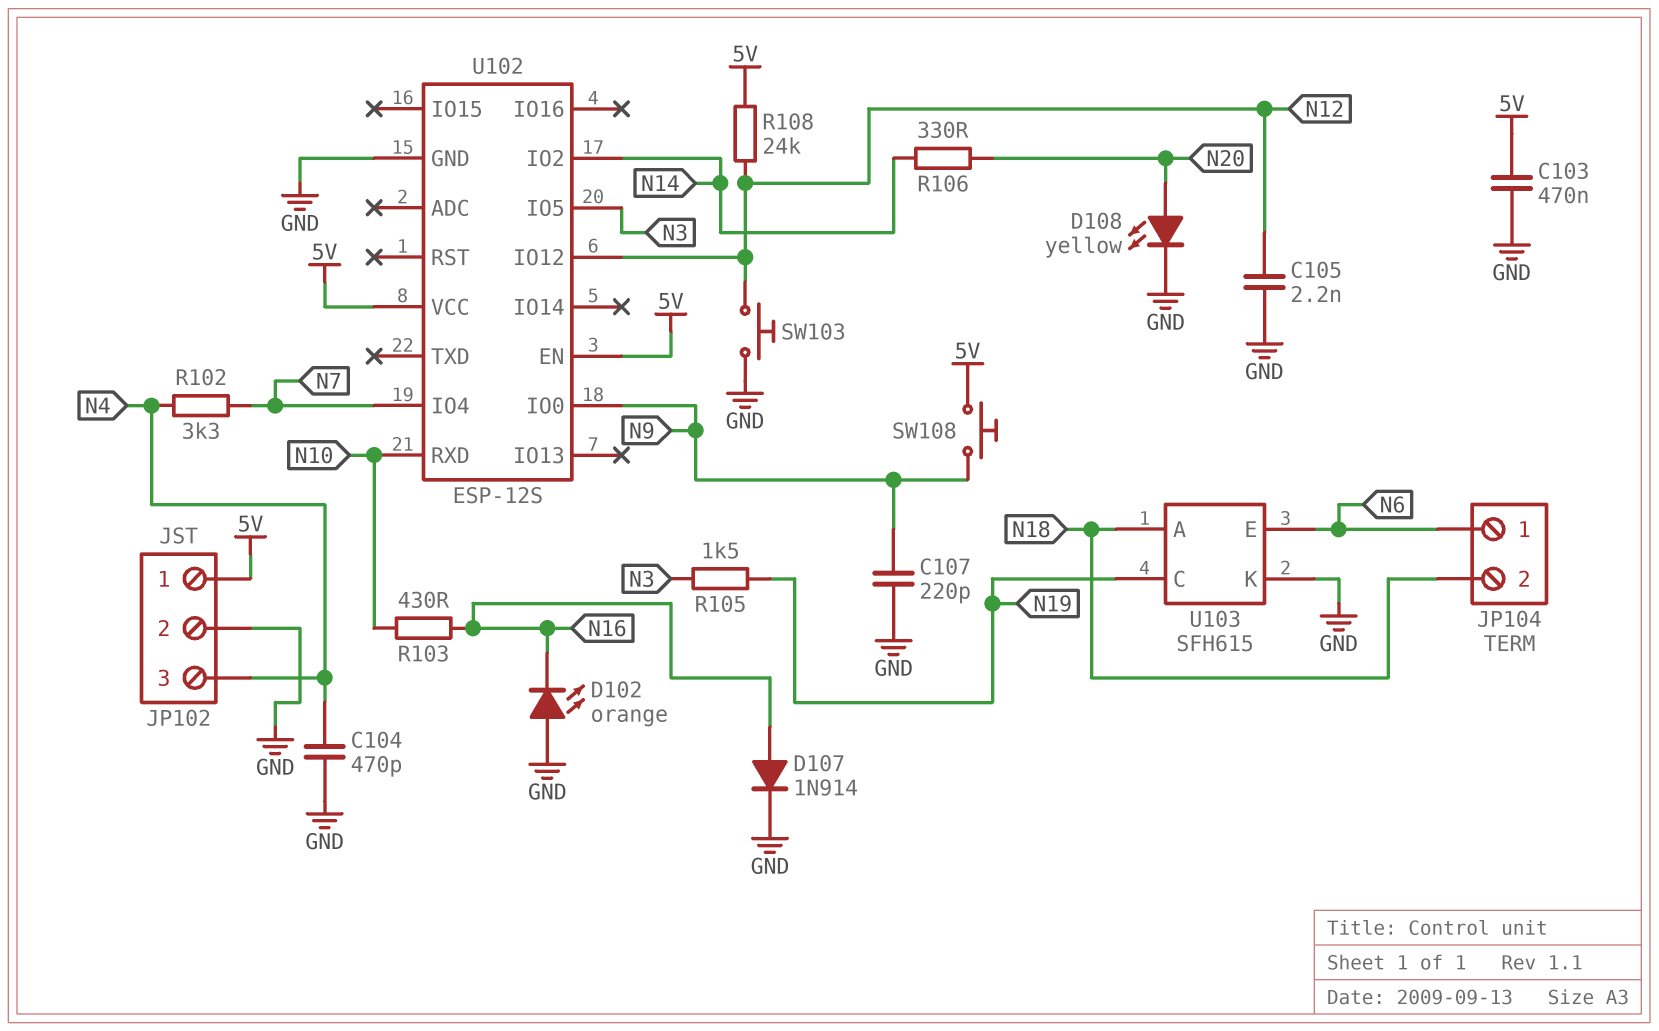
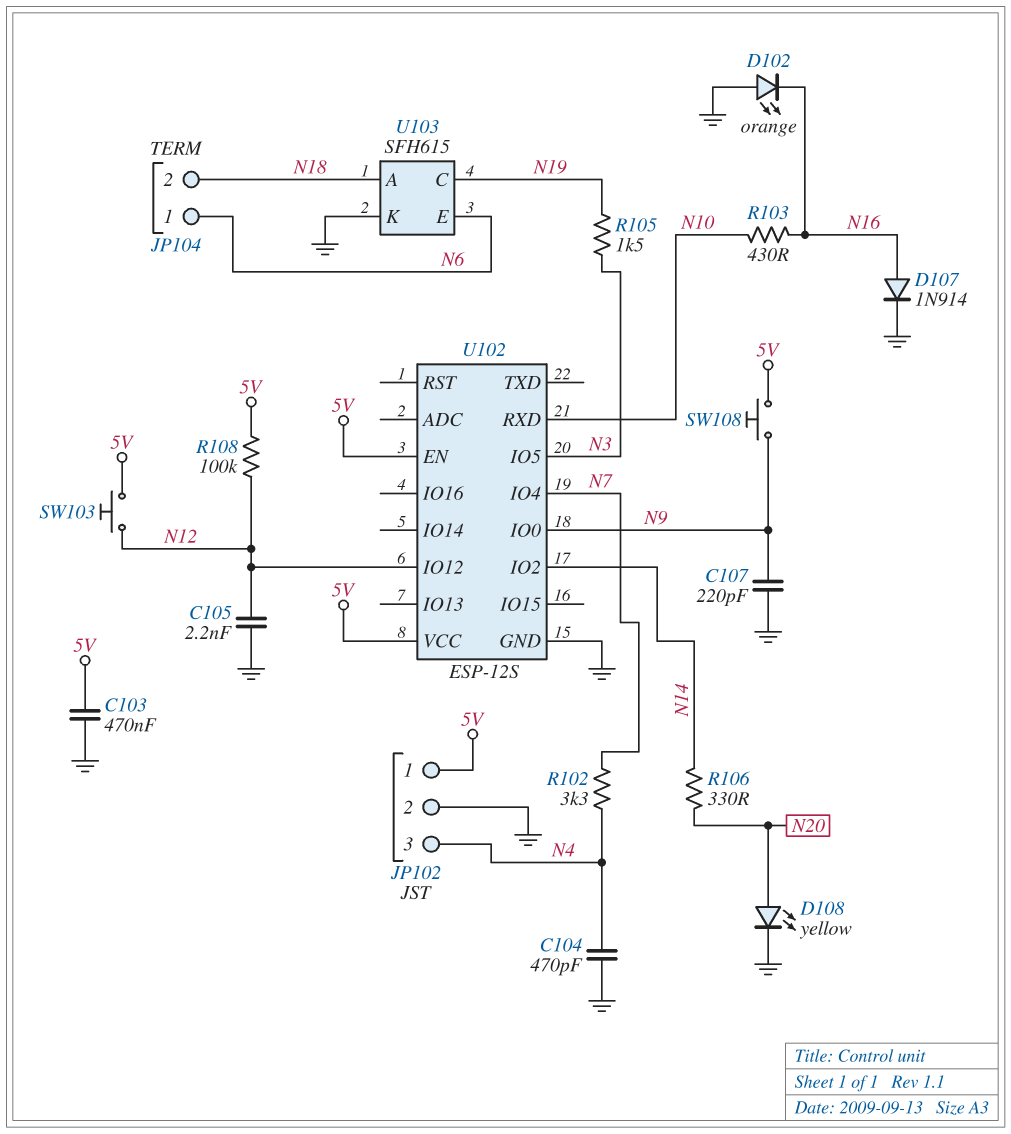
R108: 24k (5V, N12) -> 100k (5V, N12)
SW103: button (GND, N12) -> button (5V, N12)

